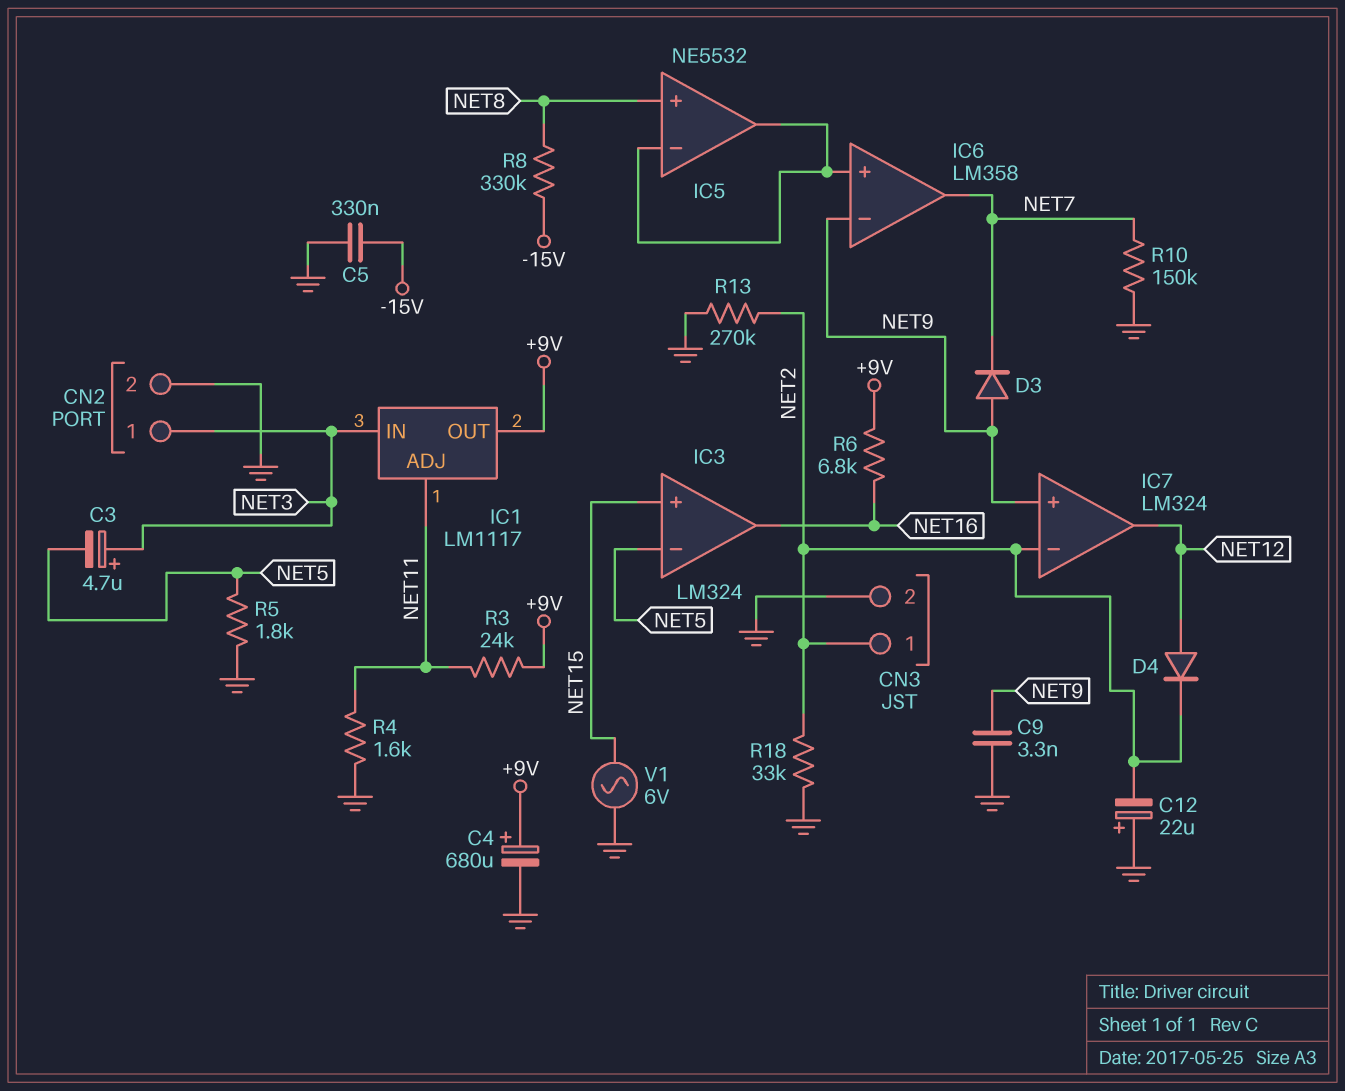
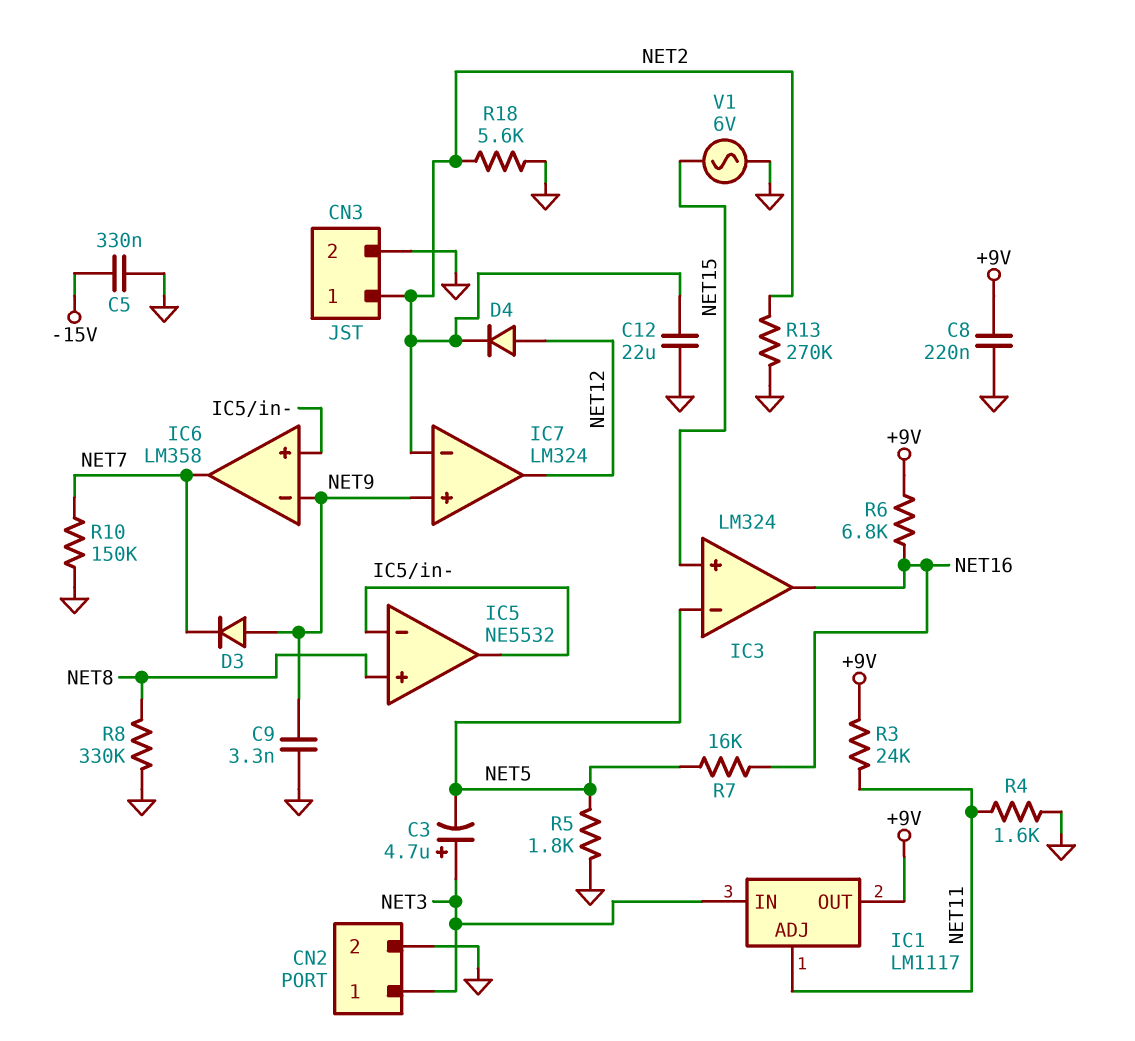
C4: 680uF (plus +9V, minus GND) -> none
C8: none -> 220nF (+9V, GND)
C12: 22uF (plus GND, minus NET2) -> 22uF (GND, NET2)
R7: none -> 16k (NET5, NET16)
R8: 330k (-15V, NET8) -> 330k (GND, NET8)
R18: 33k (GND, NET2) -> 5.6k (GND, NET2)

